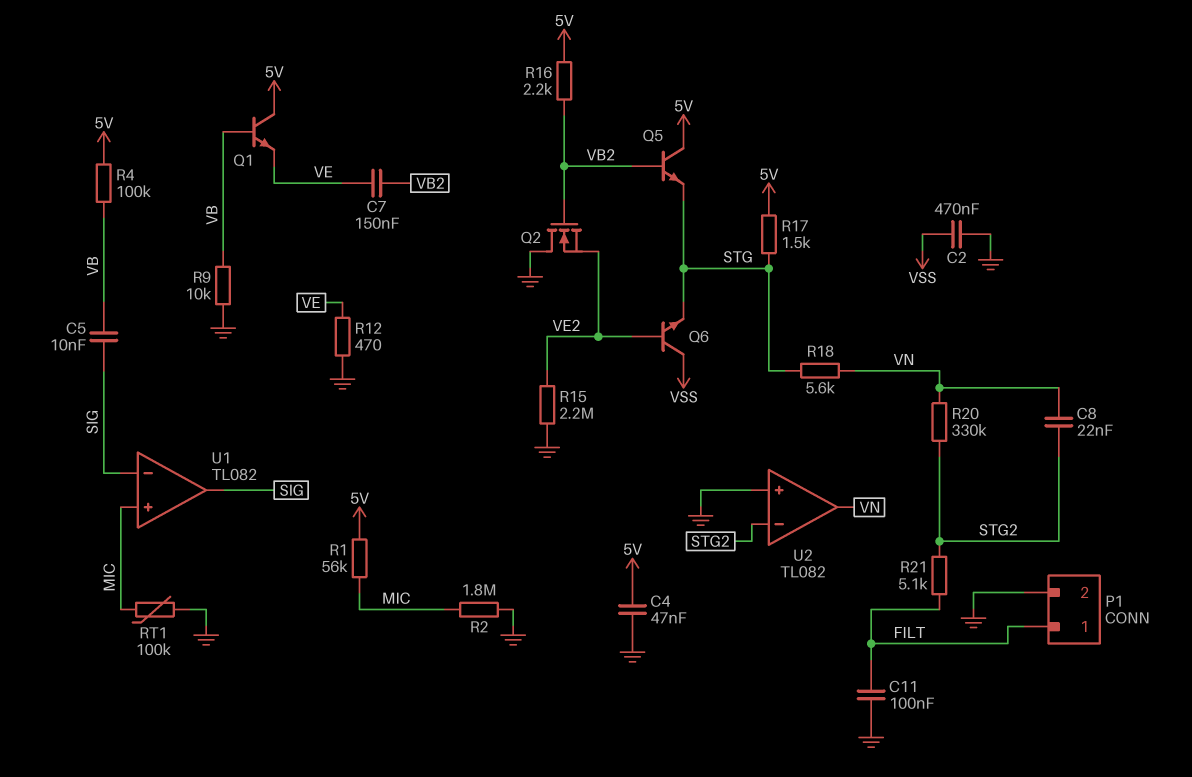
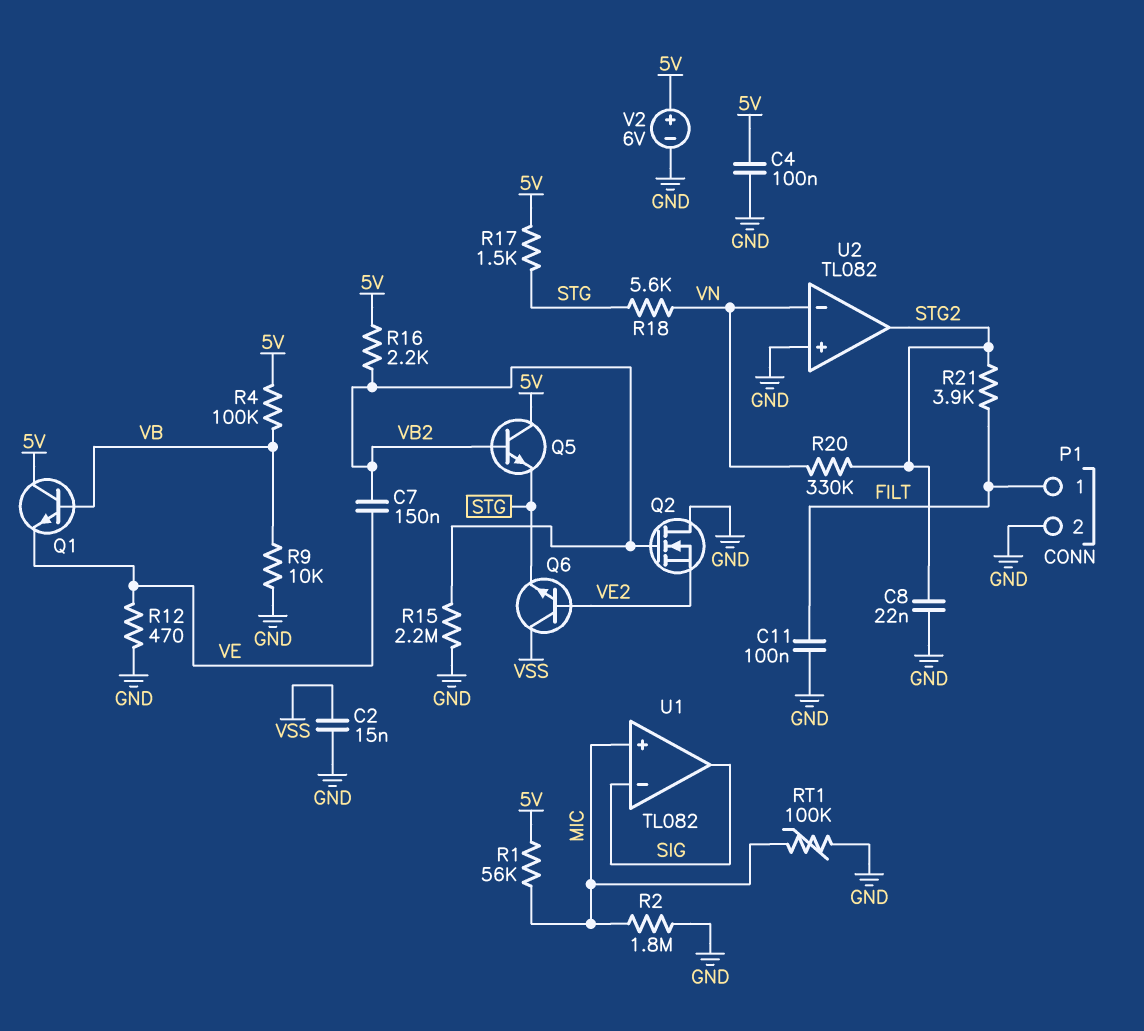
C2: 470nF (GND, VSS) -> 15nF (GND, VSS)
C4: 47nF (5V, GND) -> 100nF (5V, GND)
C5: 10nF (SIG, VB) -> none
C8: 22nF (STG2, VN) -> 22nF (GND, STG2)
R15: 2.2M (GND, VE2) -> 2.2M (GND, VB2)
R21: 5.1k (FILT, STG2) -> 3.9k (FILT, STG2)
U2 pin in-: STG2 -> VN
U2 pin out: VN -> STG2
V2: none -> 6V (plus 5V, minus GND)

